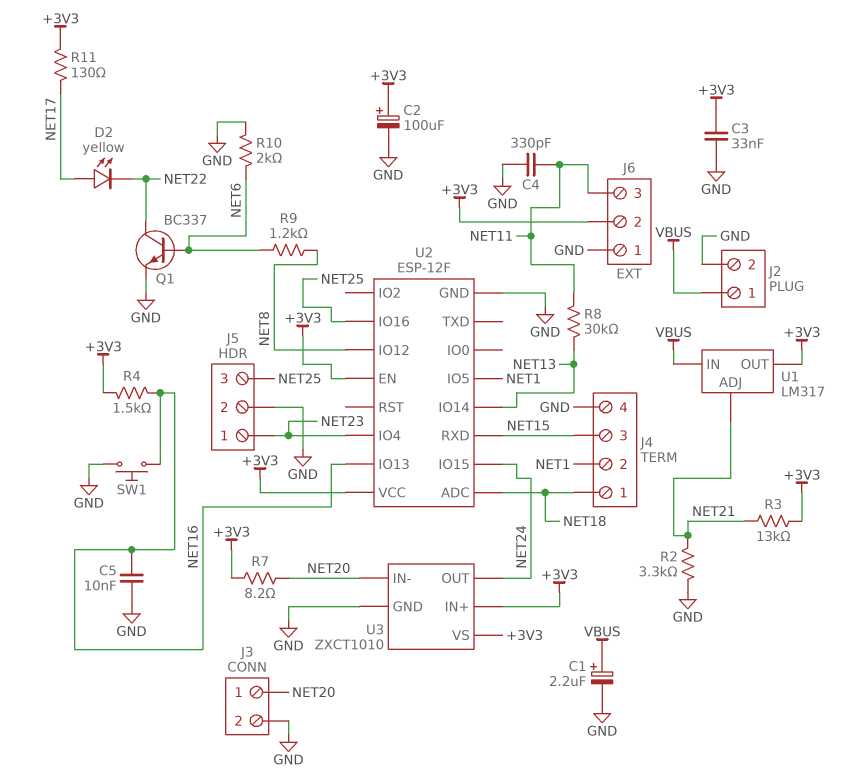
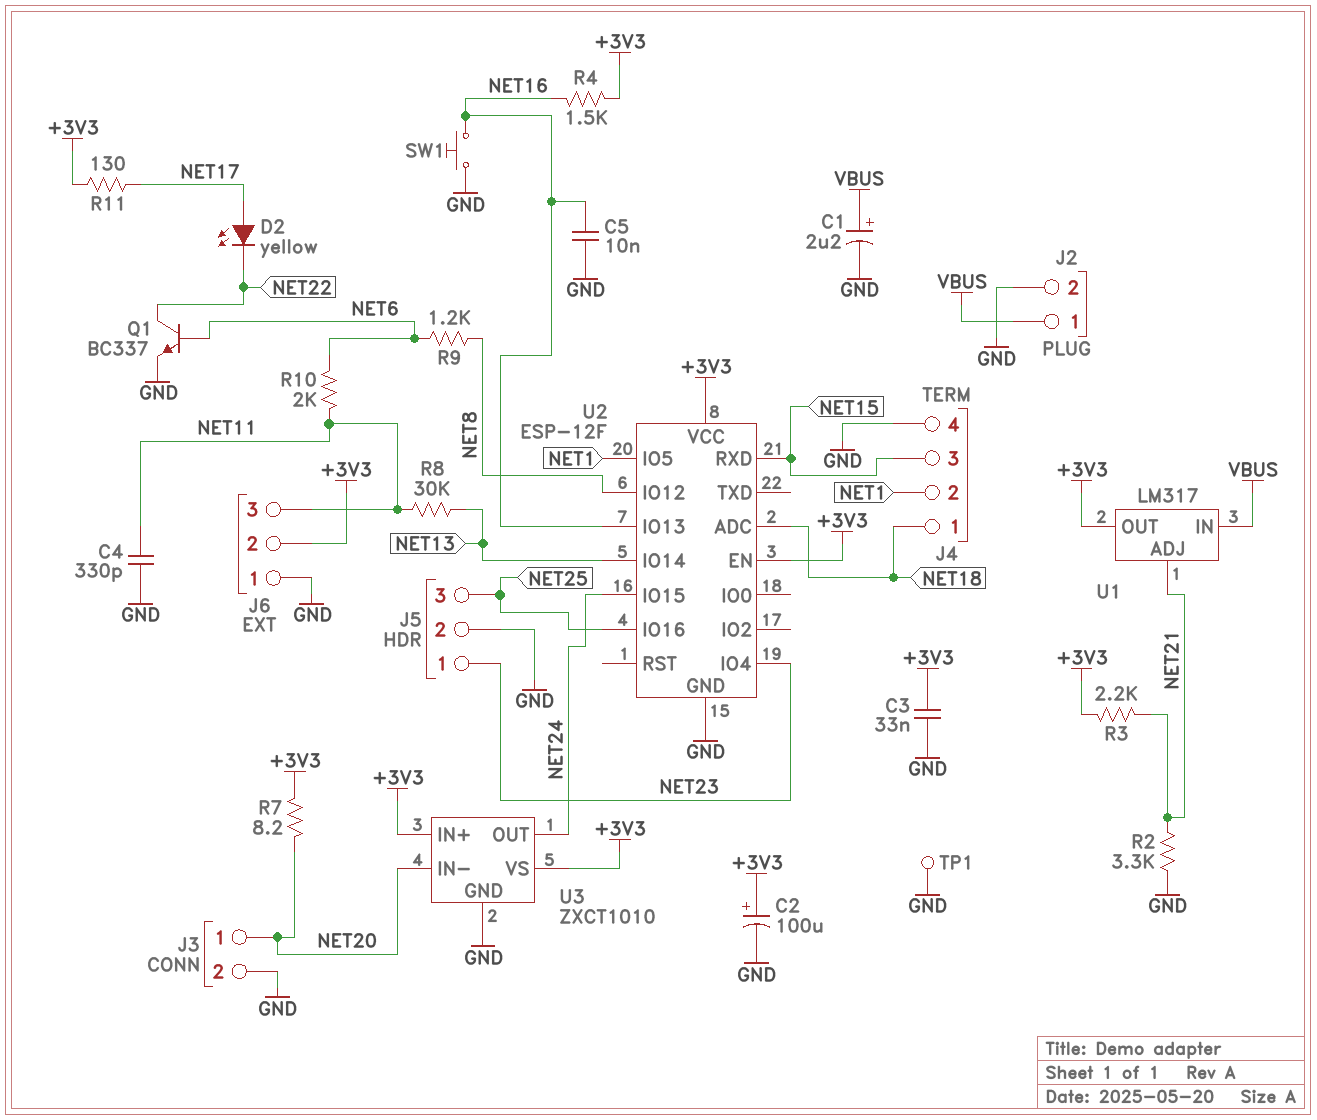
R3: 13k (+3V3, NET21) -> 2.2k (+3V3, NET21)
R10: 2k (GND, NET6) -> 2k (NET6, NET11)
TP1: none -> test point (GND)

